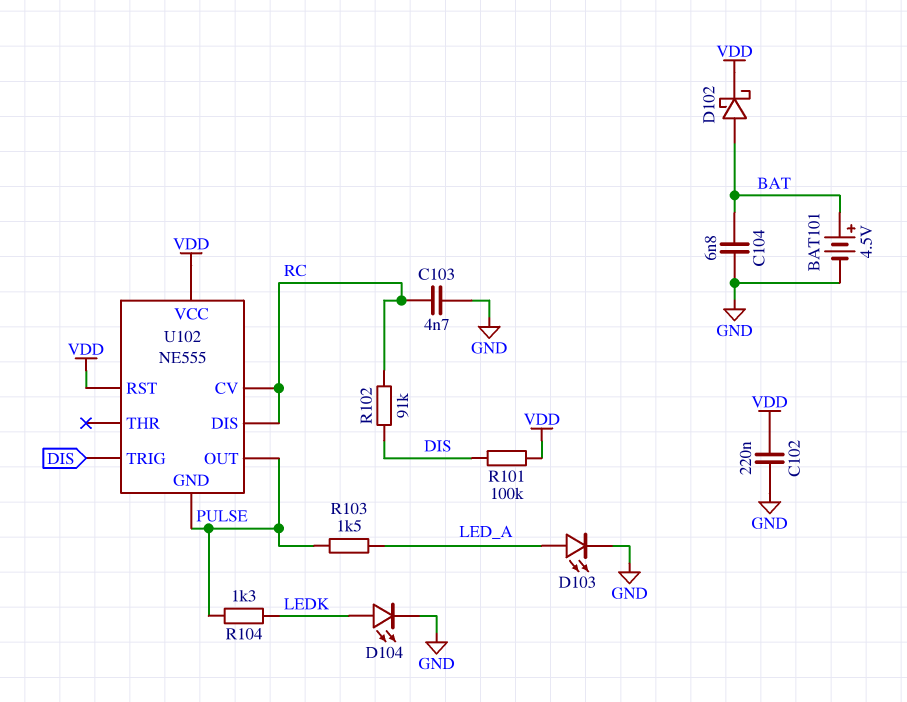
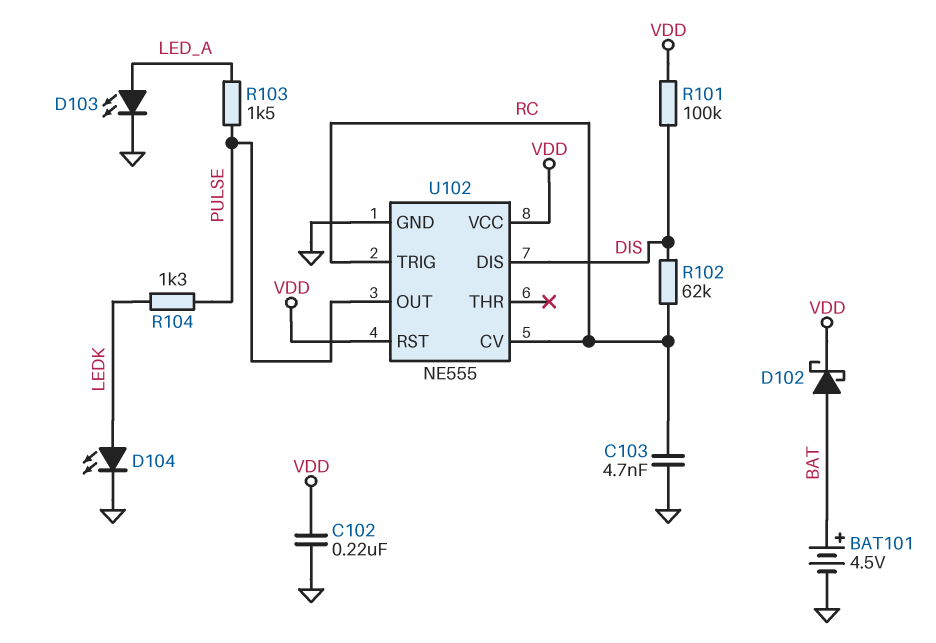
C104: 6.8nF (BAT, GND) -> none
R102: 91k (DIS, RC) -> 62k (DIS, RC)
U102 pin DIS: RC -> DIS
U102 pin GND: PULSE -> GND
U102 pin TRIG: DIS -> RC

